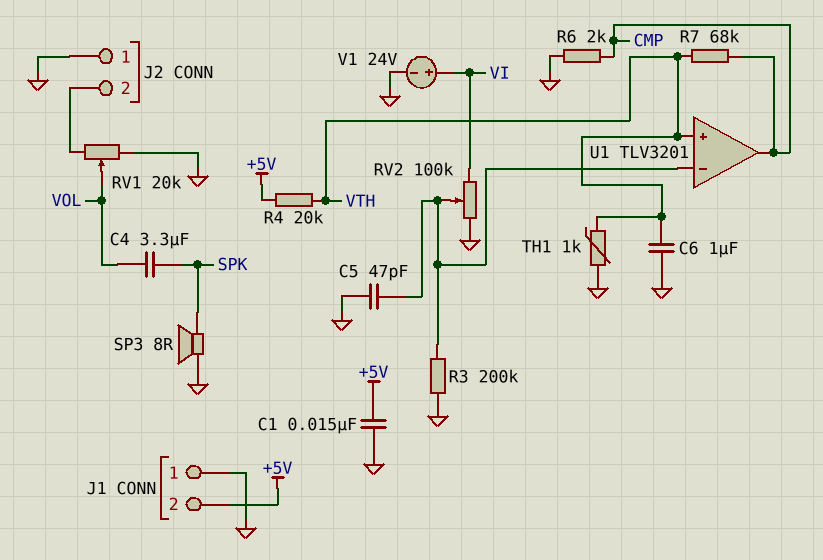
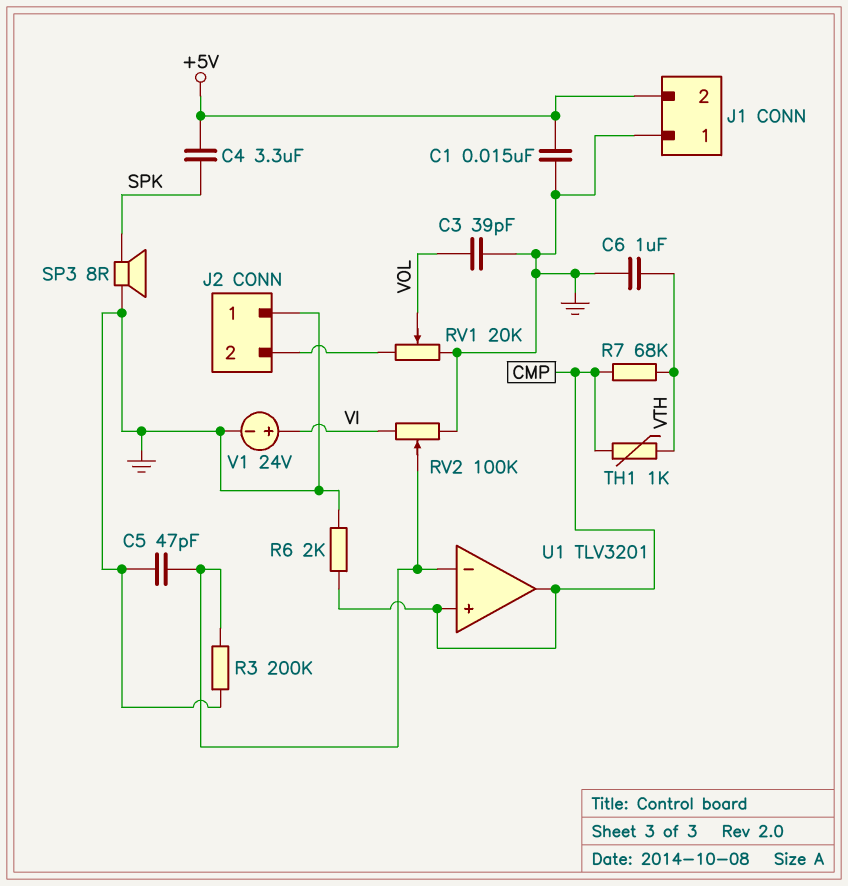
C3: none -> 39pF (GND, VOL)
C4: 3.3uF (SPK, VOL) -> 3.3uF (+5V, SPK)
R4: 20k (+5V, VTH) -> none
TH1: 1k (GND, VTH) -> 1k (CMP, VTH)
U1 pin in+: VTH -> CMP

